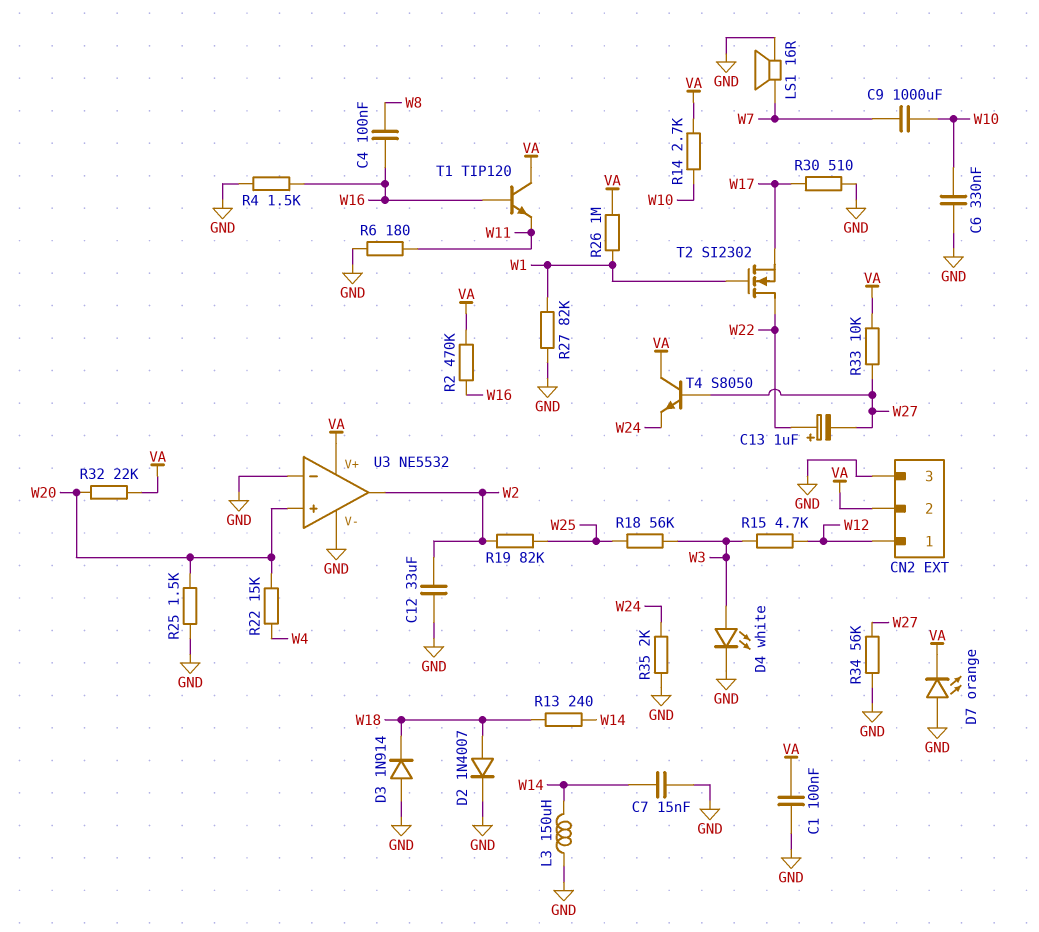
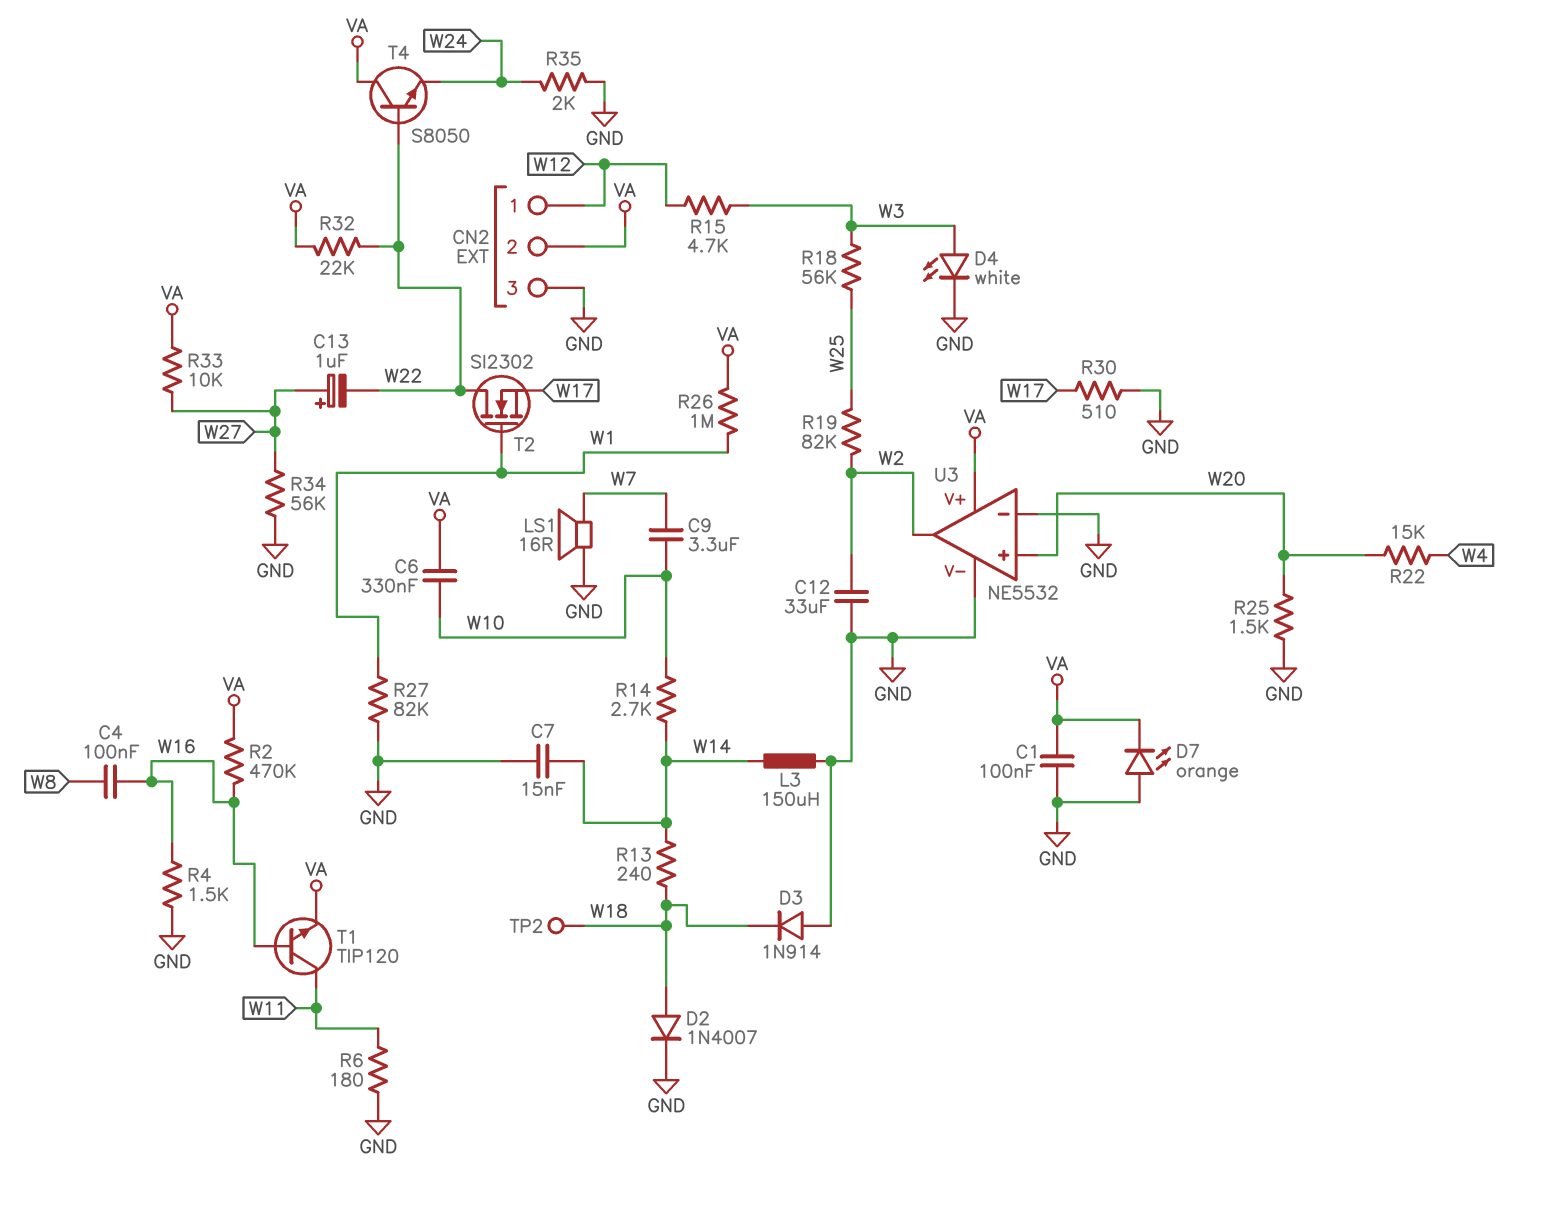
C6: 330nF (GND, W10) -> 330nF (VA, W10)
C9: 1000uF (W7, W10) -> 3.3uF (W7, W10)
C13: 1uF (plus W22, minus W27) -> 1uF (plus W27, minus W22)
R14: 2.7k (VA, W10) -> 2.7k (W10, W14)
R32: 22k (VA, W20) -> 22k (VA, W22)
T1: NPN TIP120 (B W16, C VA, E W11) -> NPN TIP120 (B W16, C W11, E VA)
T4: NPN S8050 (B W27, C VA, E W24) -> NPN S8050 (B W22, C VA, E W24)
TP2: none -> test point (W18)

